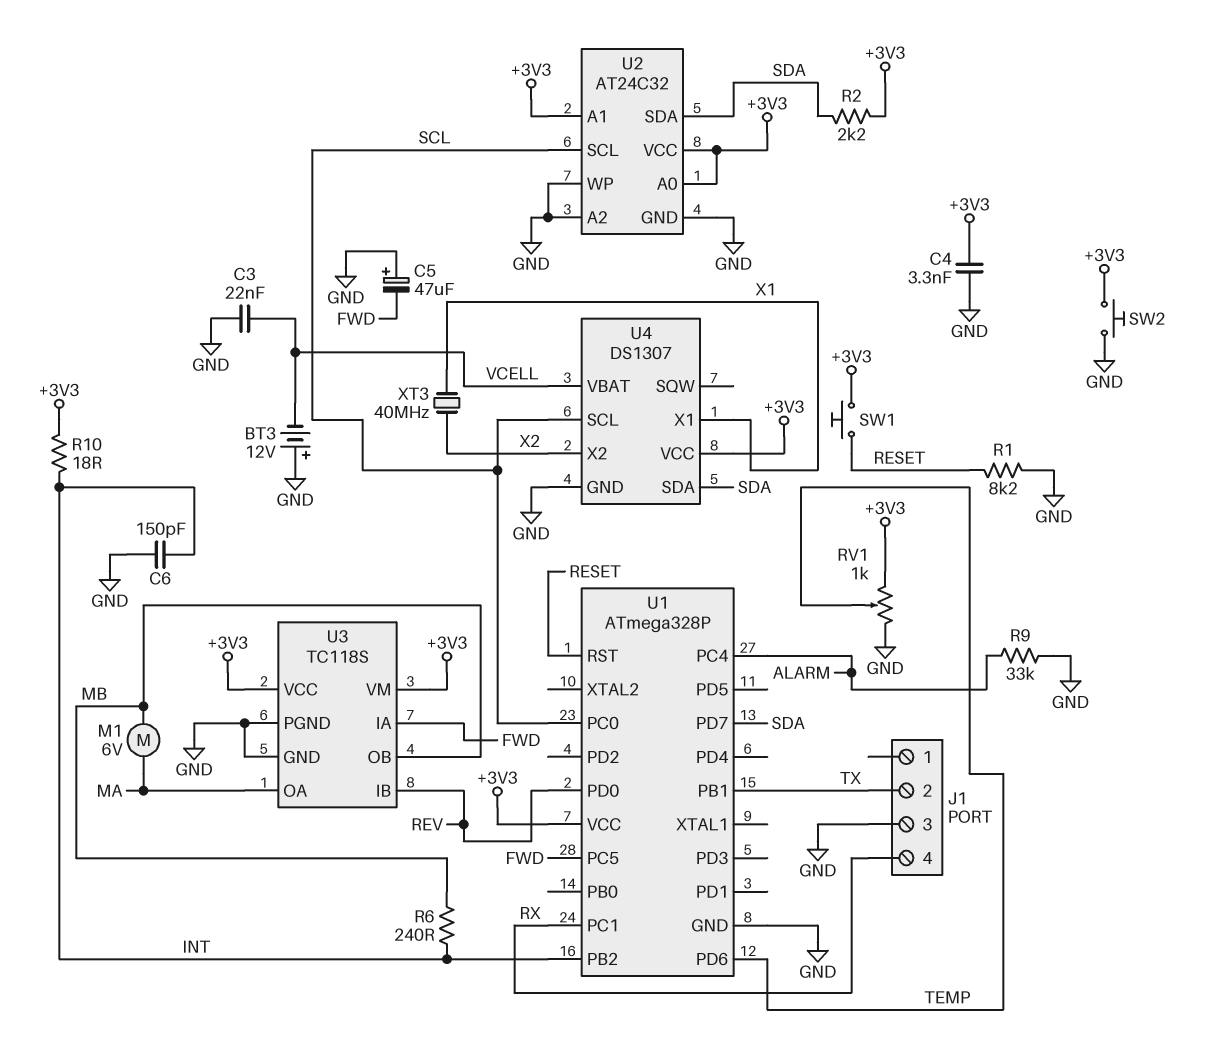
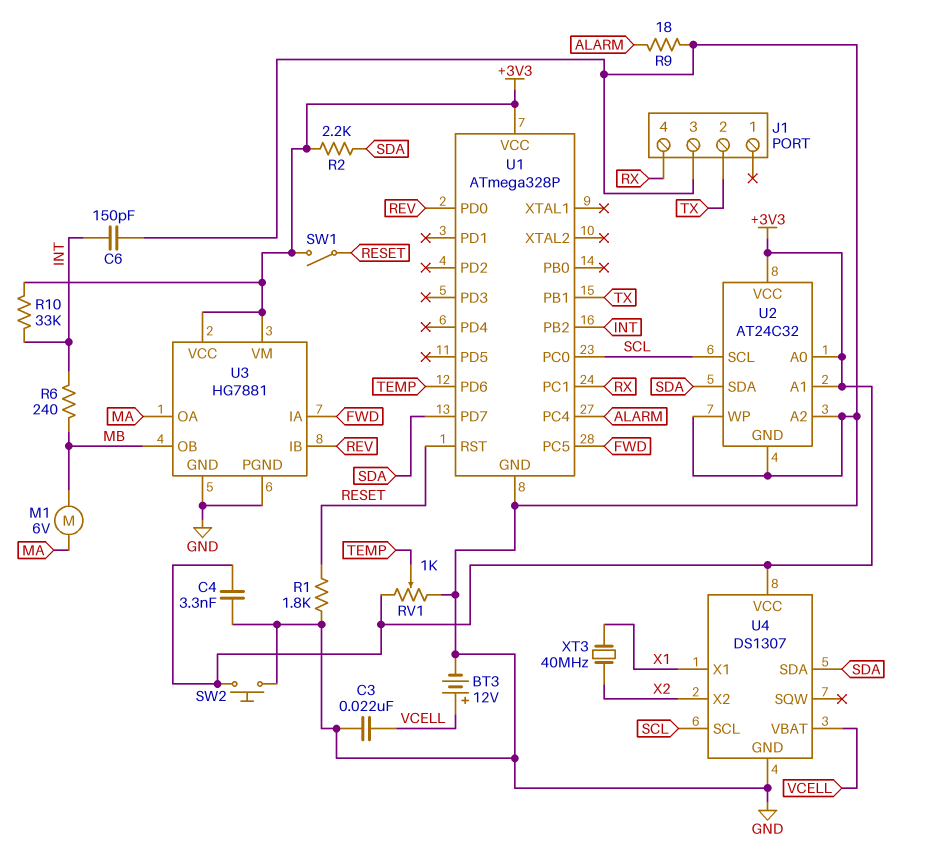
BT3: 12V (plus GND, minus VCELL) -> 12V (plus VCELL, minus GND)
C5: 47uF (plus GND, minus FWD) -> none
R1: 8.2k (GND, RESET) -> 1.8k (GND, RESET)
R9: 33k (ALARM, GND) -> 18 (ALARM, GND)
R10: 18 (+3V3, INT) -> 33k (+3V3, INT)
SW1: button (+3V3, RESET) -> switch (+3V3, RESET)
U3: TC118S -> HG7881

